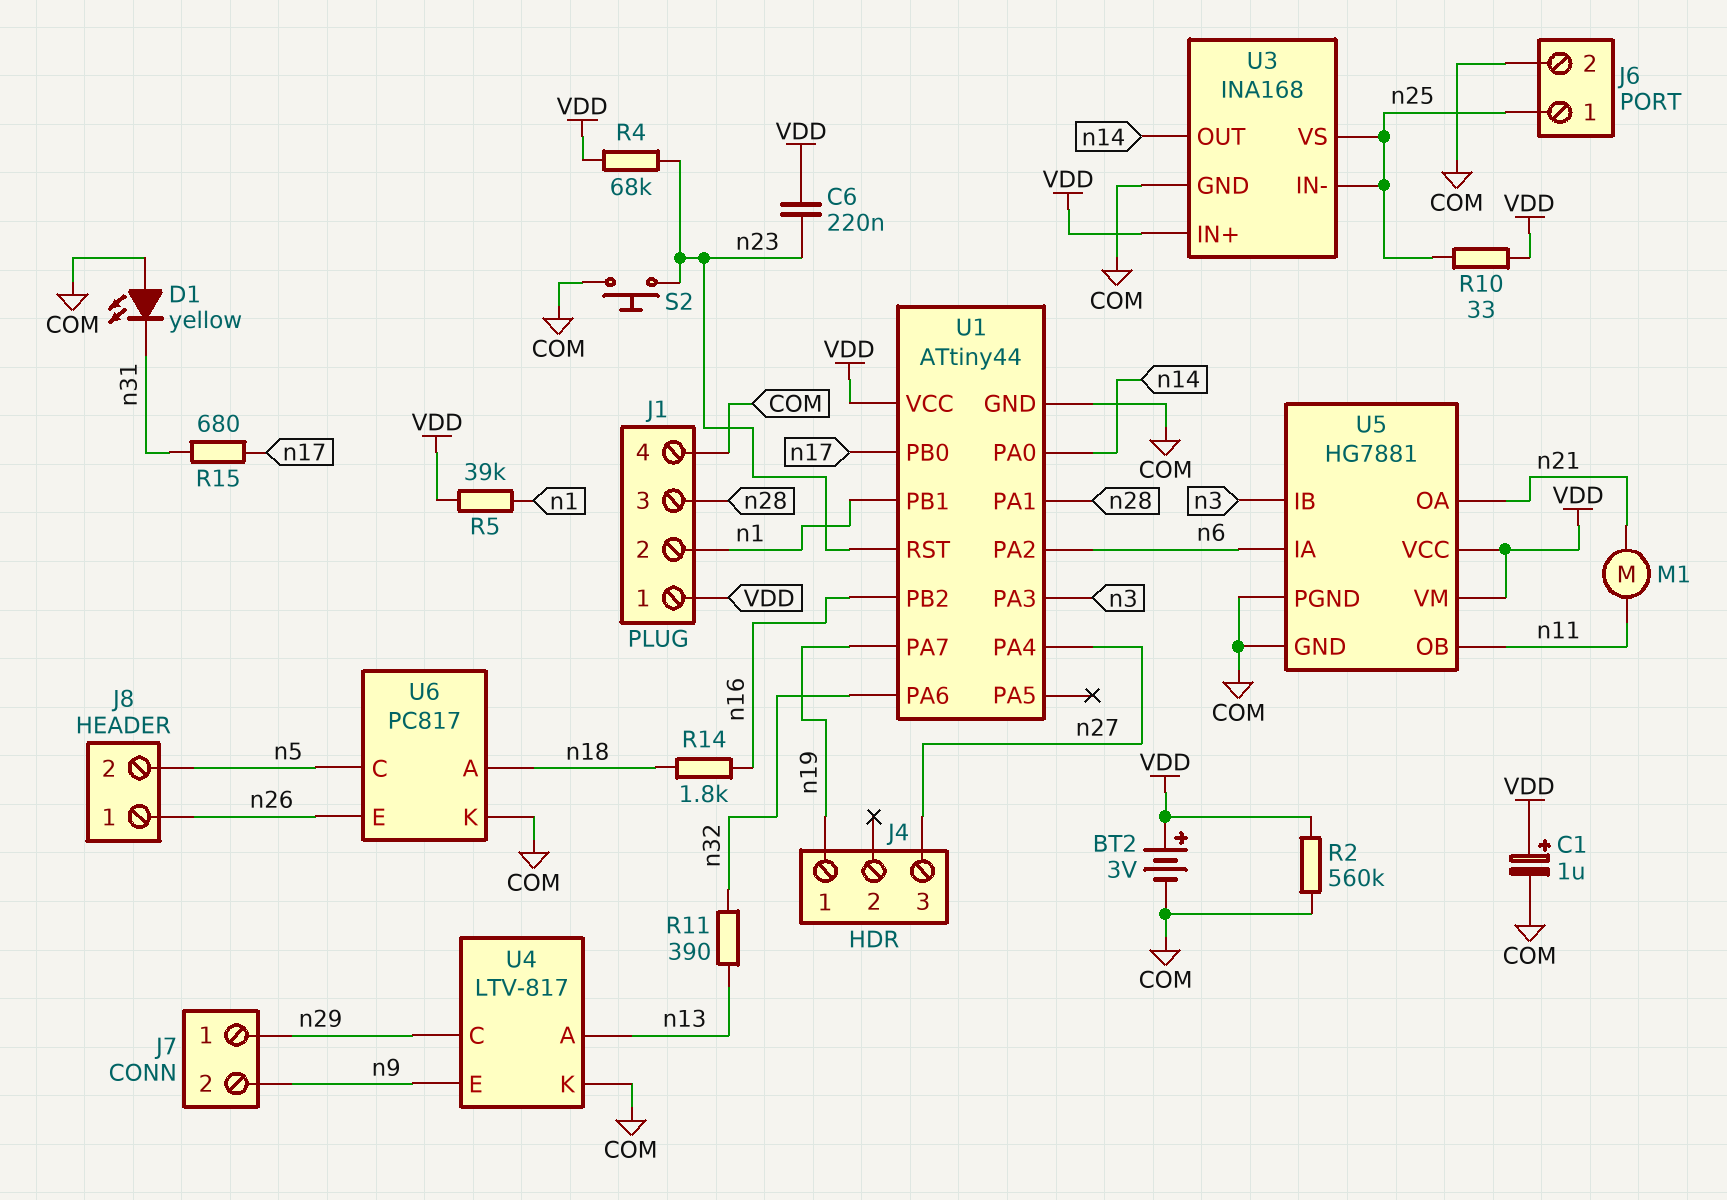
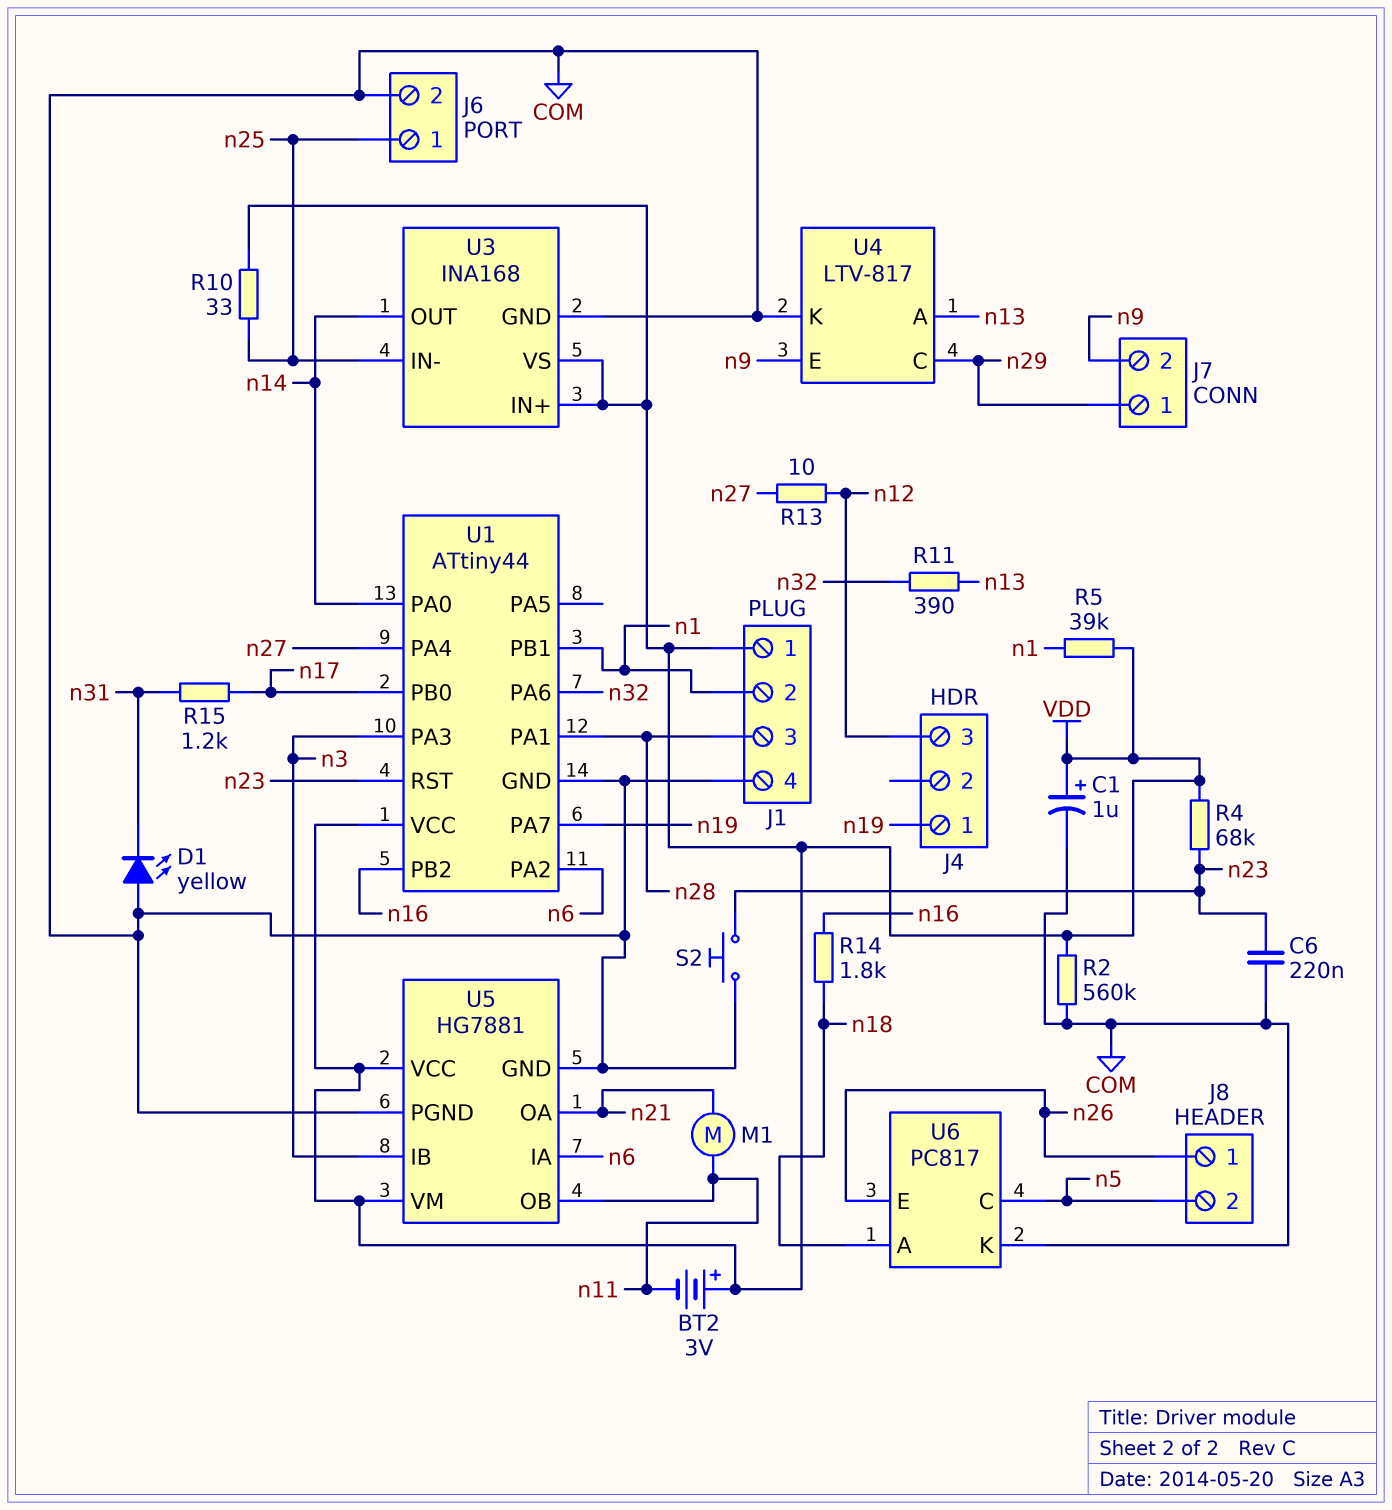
BT2: 3V (plus VDD, minus COM) -> 3V (plus VDD, minus n11)
C6: 220nF (VDD, n23) -> 220nF (COM, n23)
J4 pin 3: n27 -> n12
R13: none -> 10 (n12, n27)
R15: 680 (n17, n31) -> 1.2k (n17, n31)
U3 pin VS: n25 -> VDD

